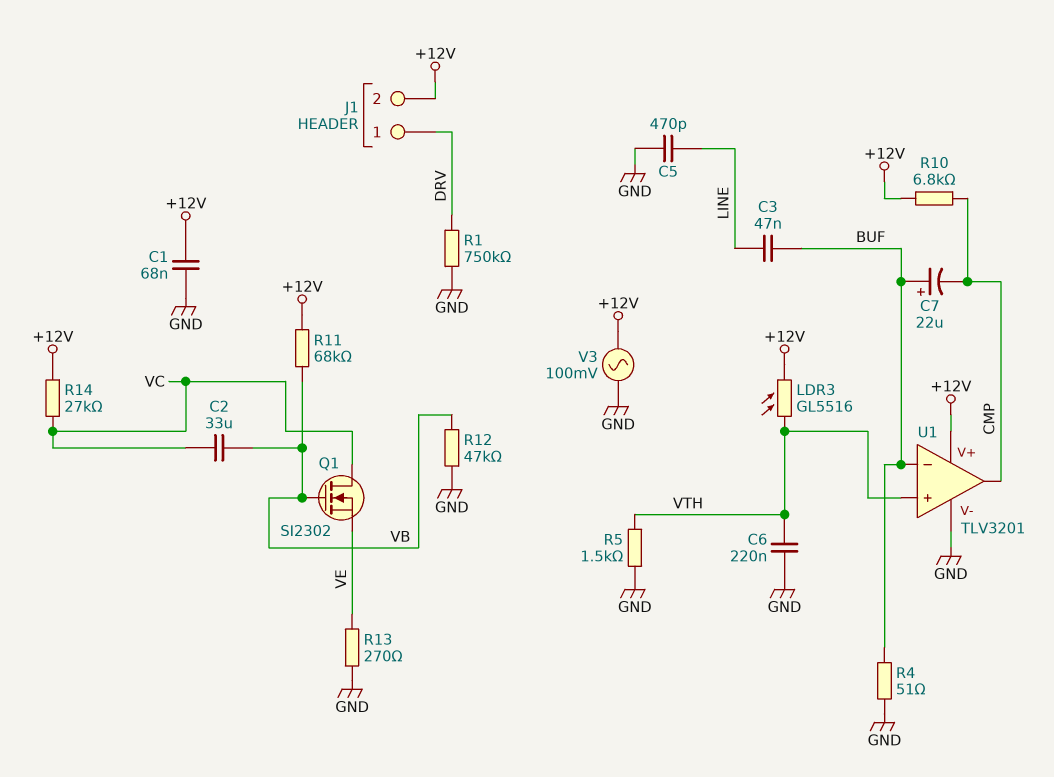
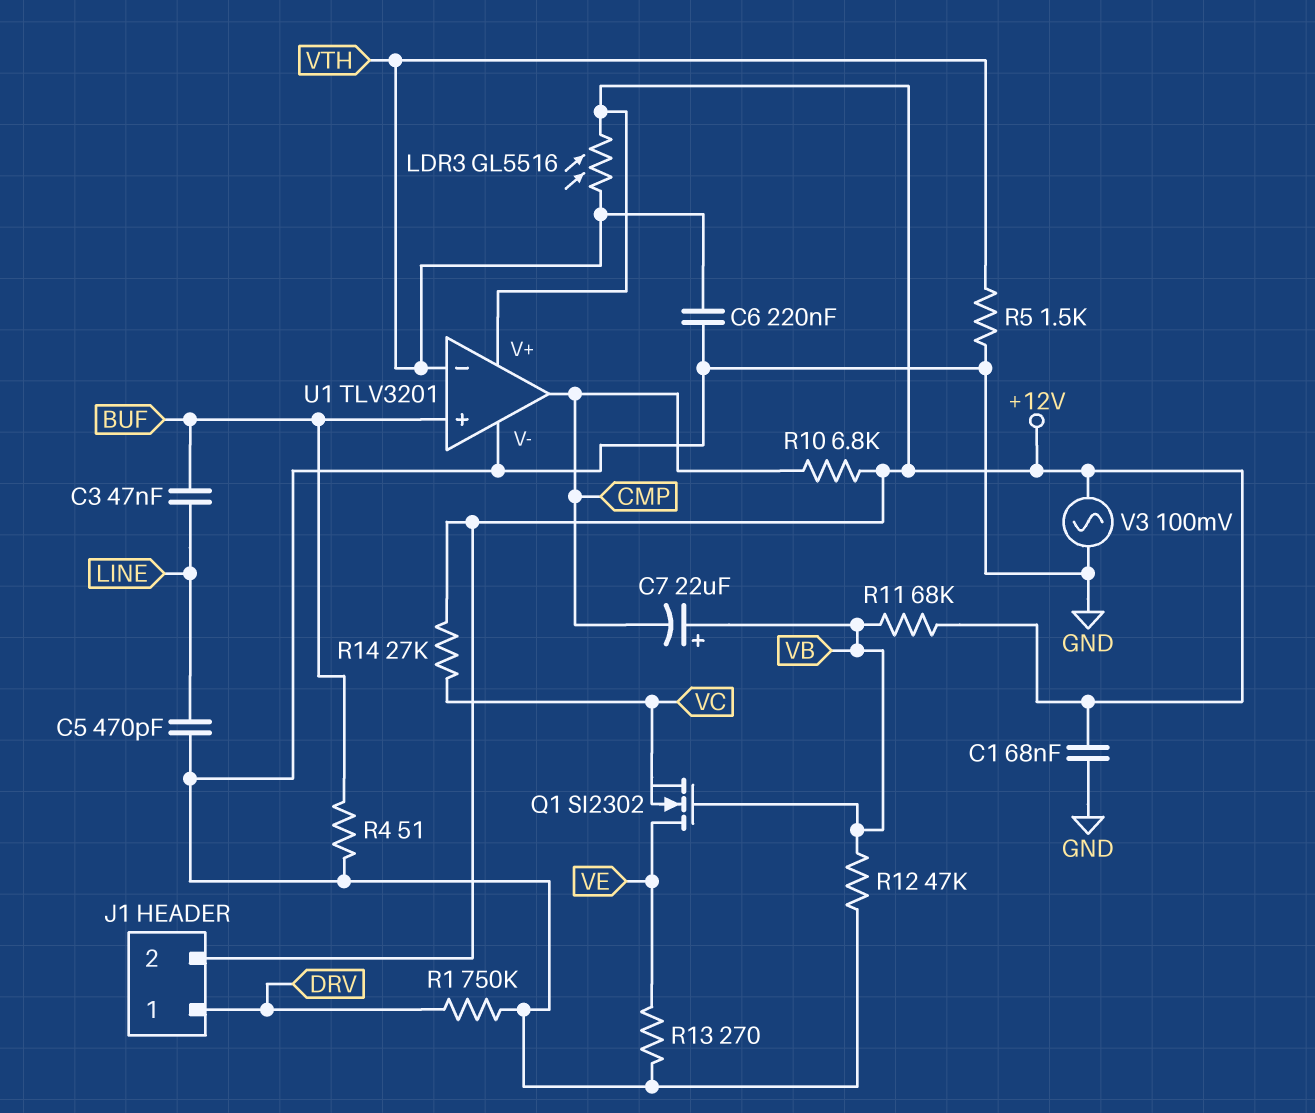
C2: 33uF (VB, VC) -> none
C7: 22uF (plus BUF, minus CMP) -> 22uF (plus VB, minus CMP)
Q1: NMOS SI2302 (G VB, D VC, S VE) -> NMOS SI2302 (G VB, D VE, S VC)
U1 pin in+: VTH -> BUF
U1 pin in-: BUF -> VTH

